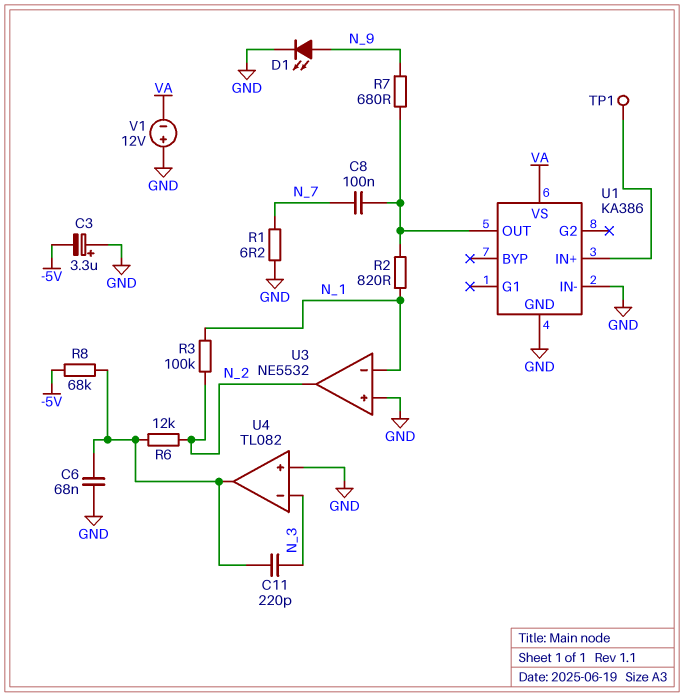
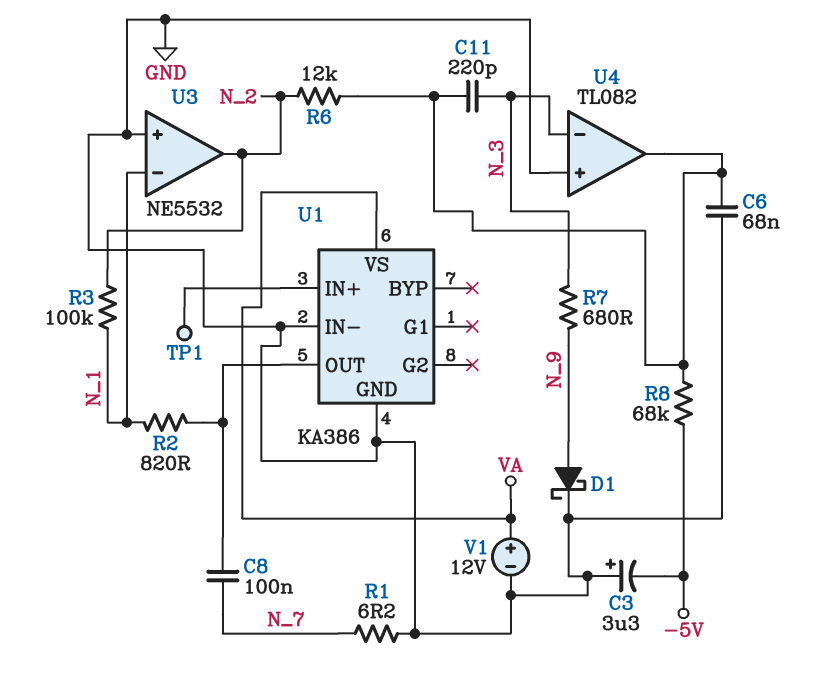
D1: LED (A N_9, K GND) -> schottky (A N_9, K GND)
R7: 680 (N_9, U1/OUT) -> 680 (N_3, N_9)
V1: 12V (plus GND, minus VA) -> 12V (plus VA, minus GND)

